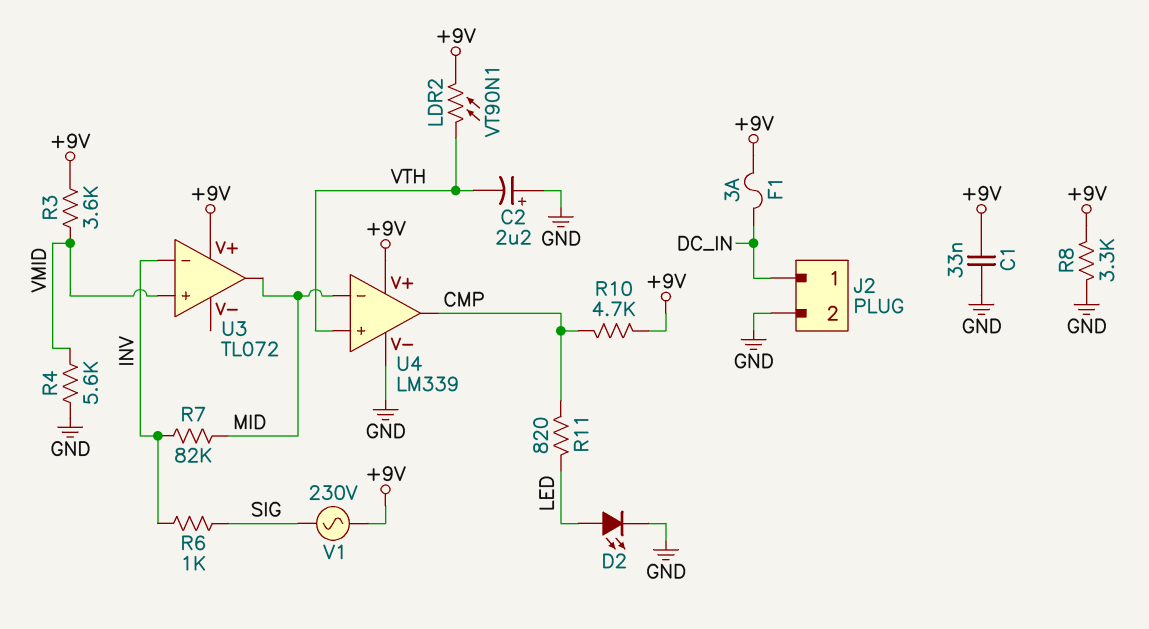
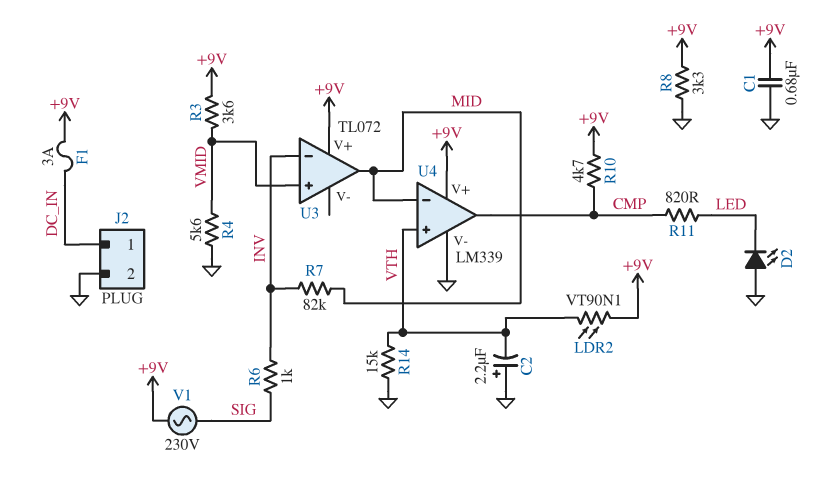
C1: 33nF (+9V, GND) -> 680nF (+9V, GND)
D2: LED (A LED, K GND) -> LED (A GND, K LED)
R14: none -> 15k (GND, VTH)

